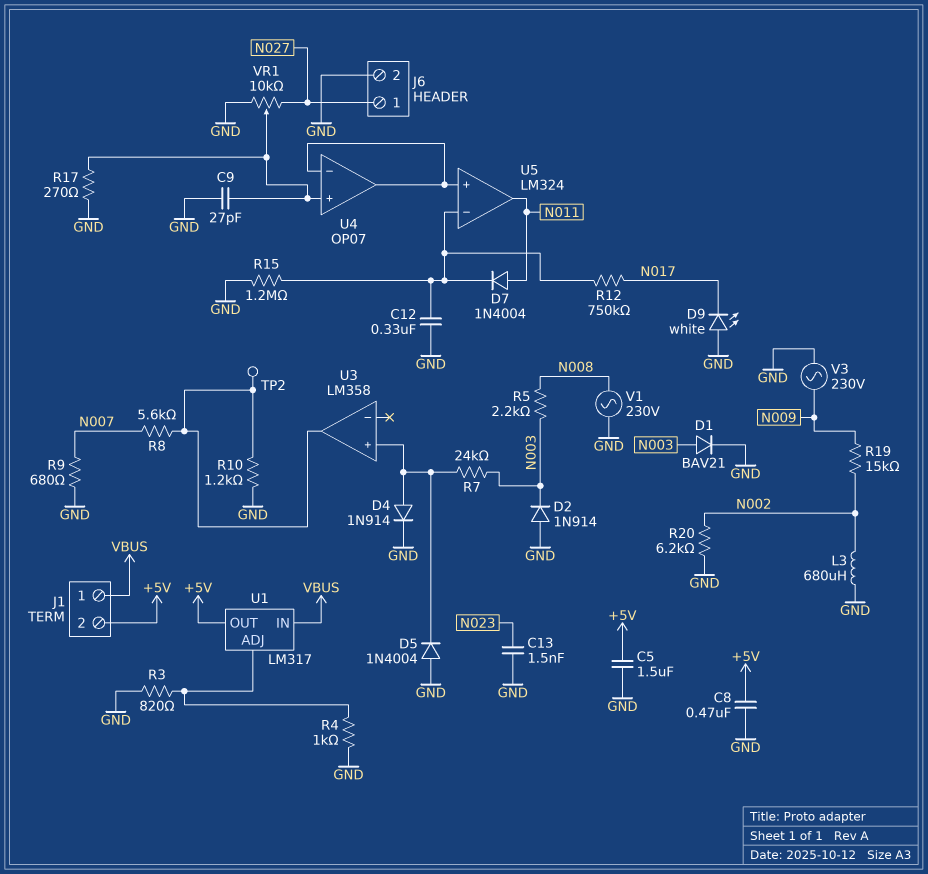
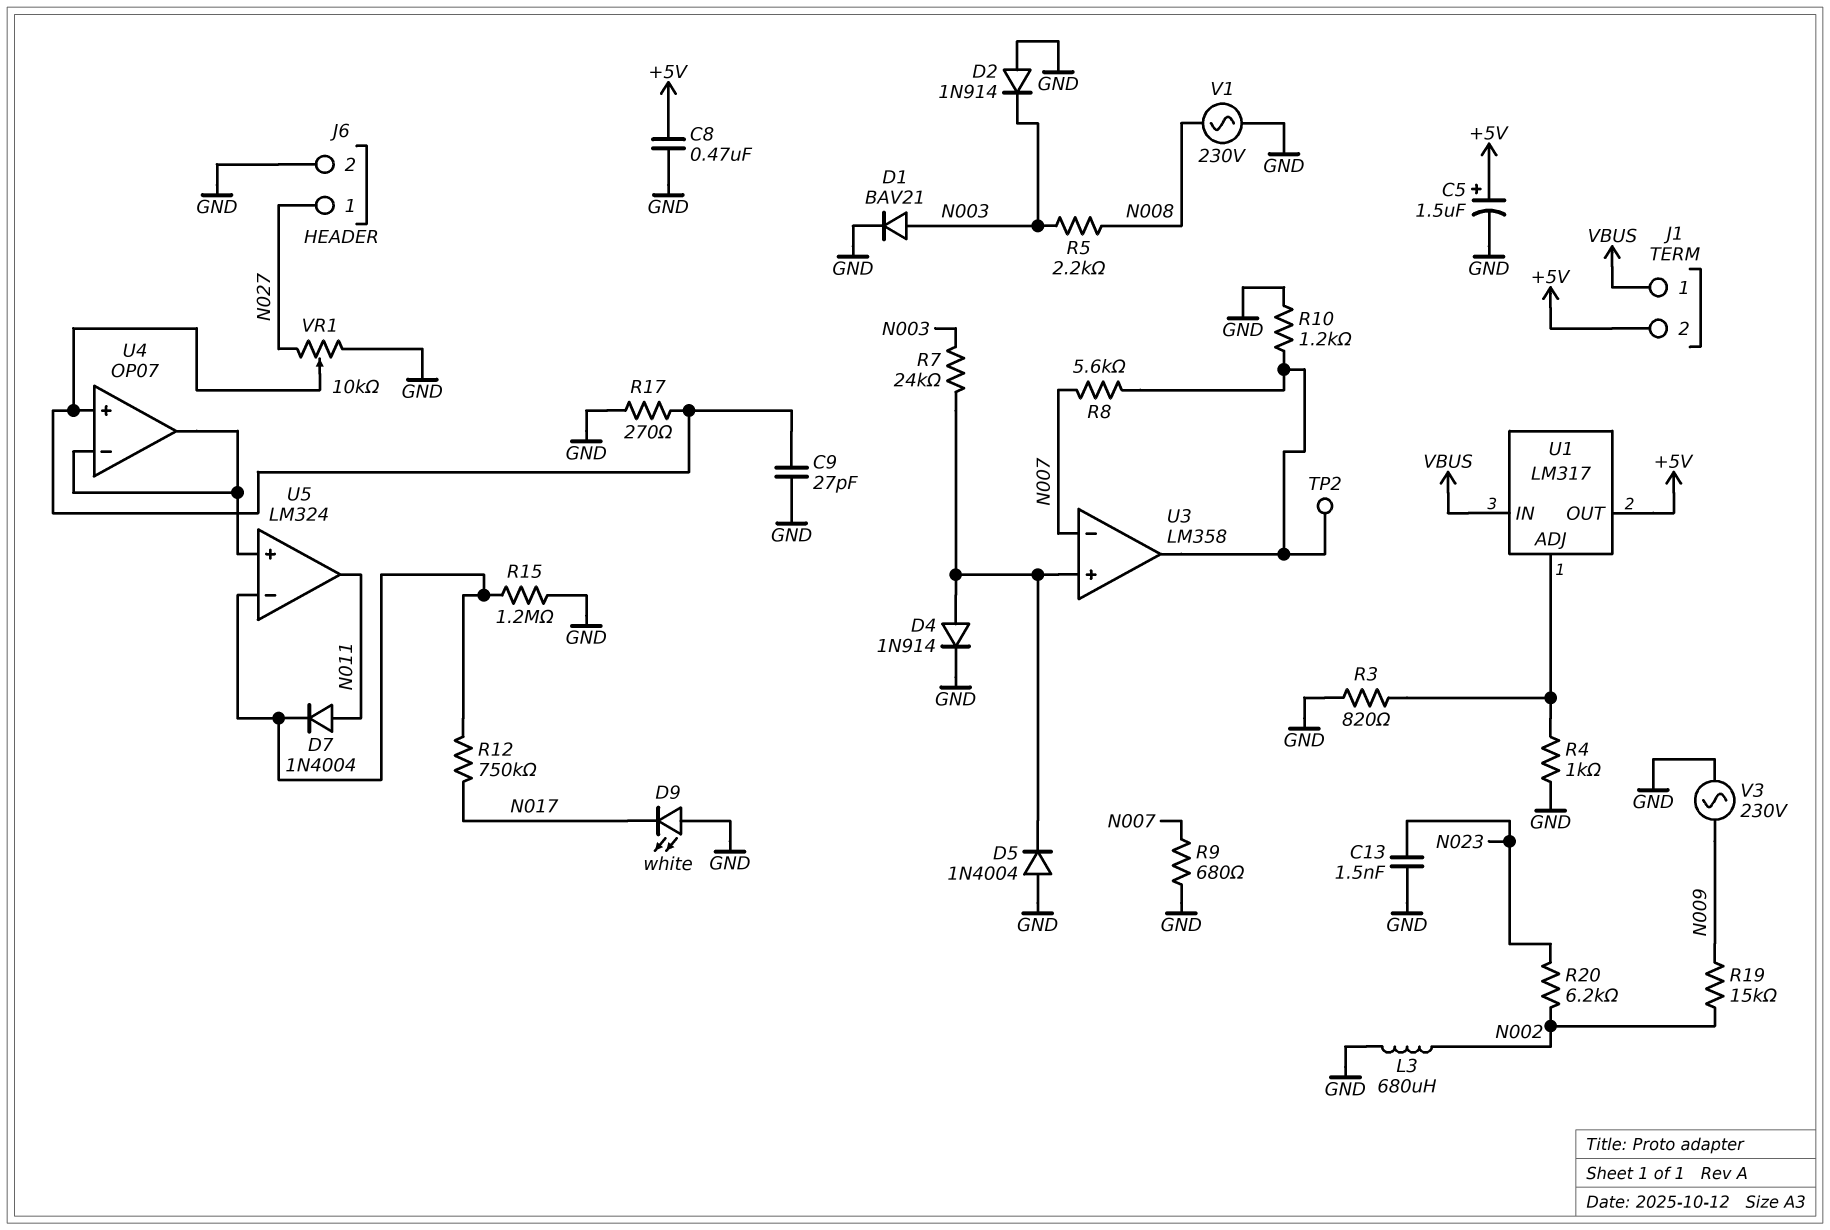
C5: 1.5uF (+5V, GND) -> 1.5uF (plus +5V, minus GND)
C12: 330nF (GND, U5/in-) -> none
R20: 6.2k (GND, N002) -> 6.2k (N002, N023)
U3 pin in-: none -> N007

